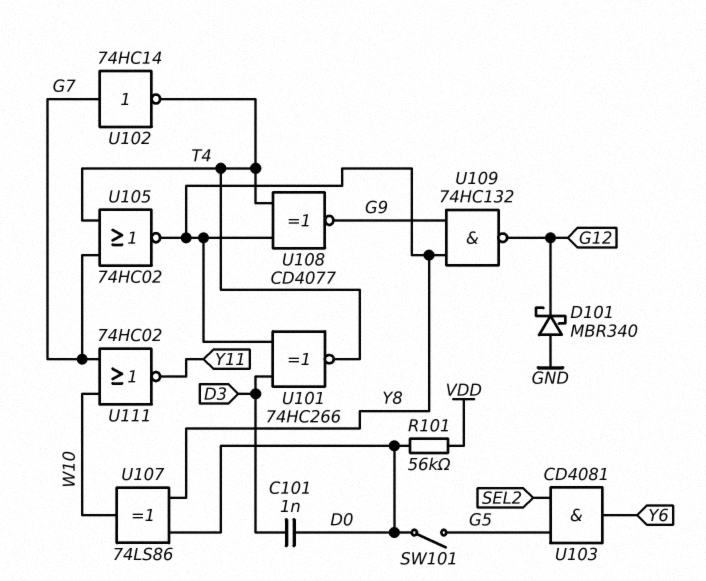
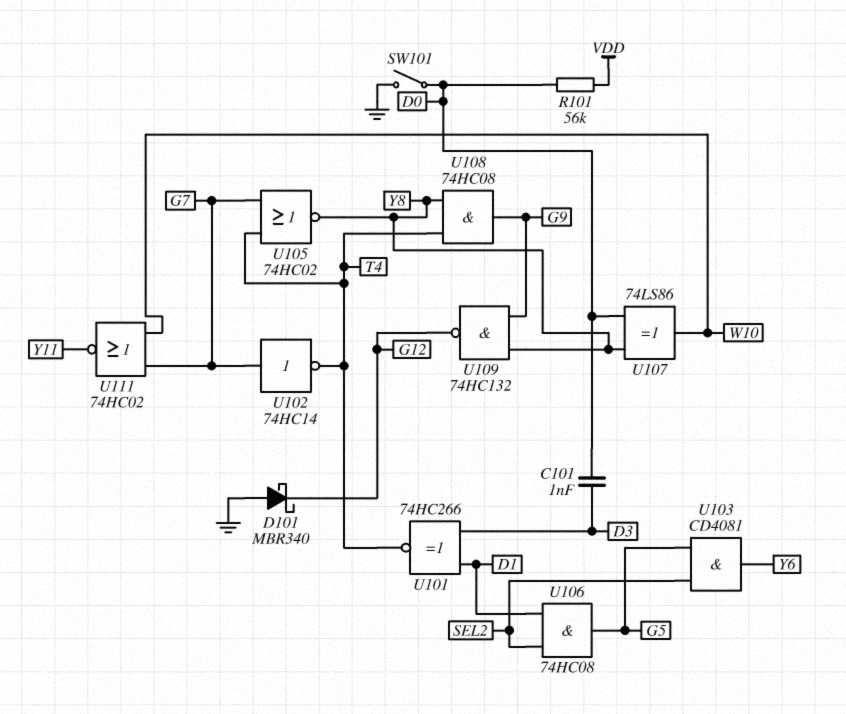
SW101: switch (D0, G5) -> switch (D0, GND)
U101: XNOR 74HC266 (in D3, in Y8, out T4) -> XNOR 74HC266 (in D1, in D3, out T4)
U106: none -> AND 74HC08 (in D1, in SEL2, out G5)
U108: XNOR CD4077 (in T4, in Y8, out G9) -> AND 74HC08 (in T4, in Y8, out G9)

